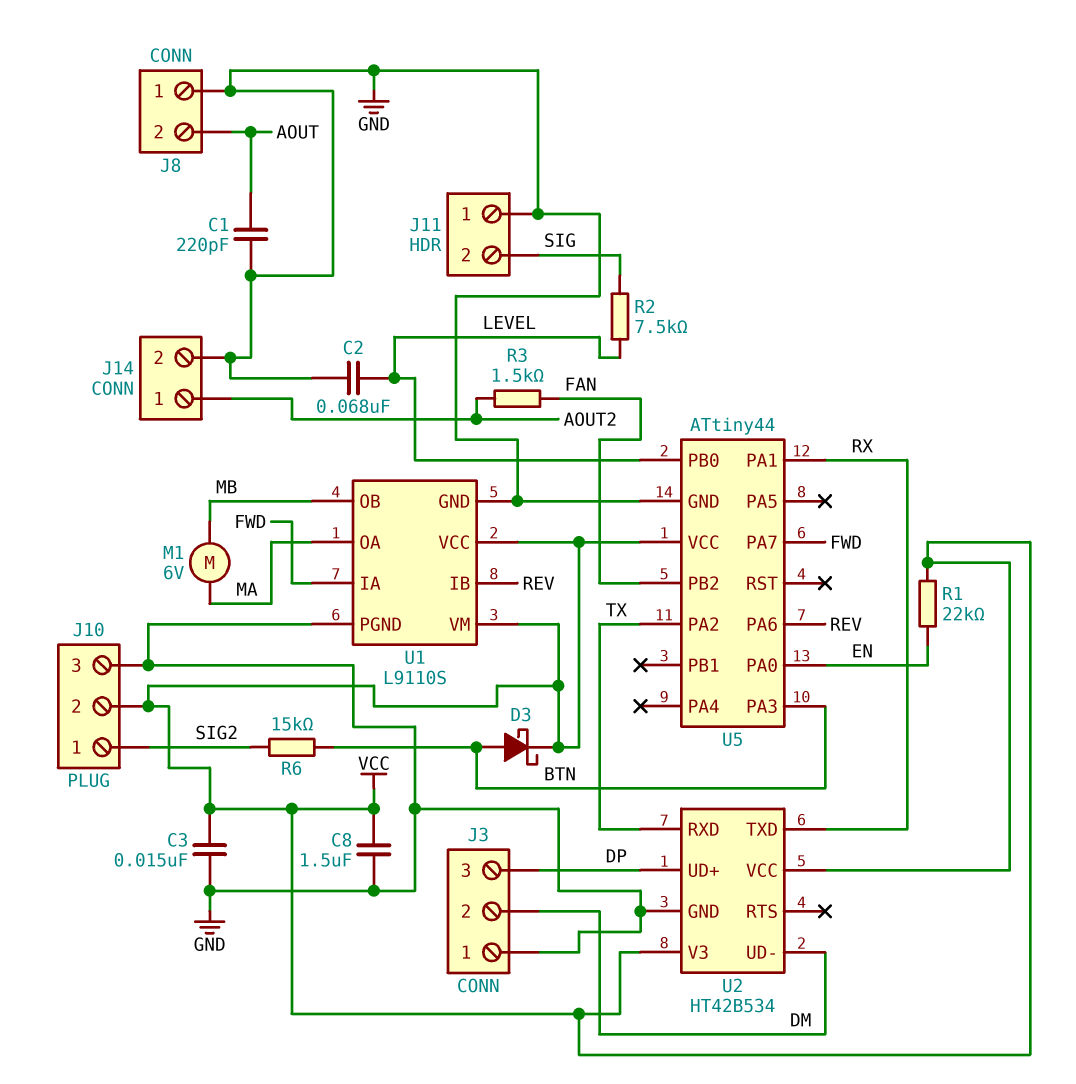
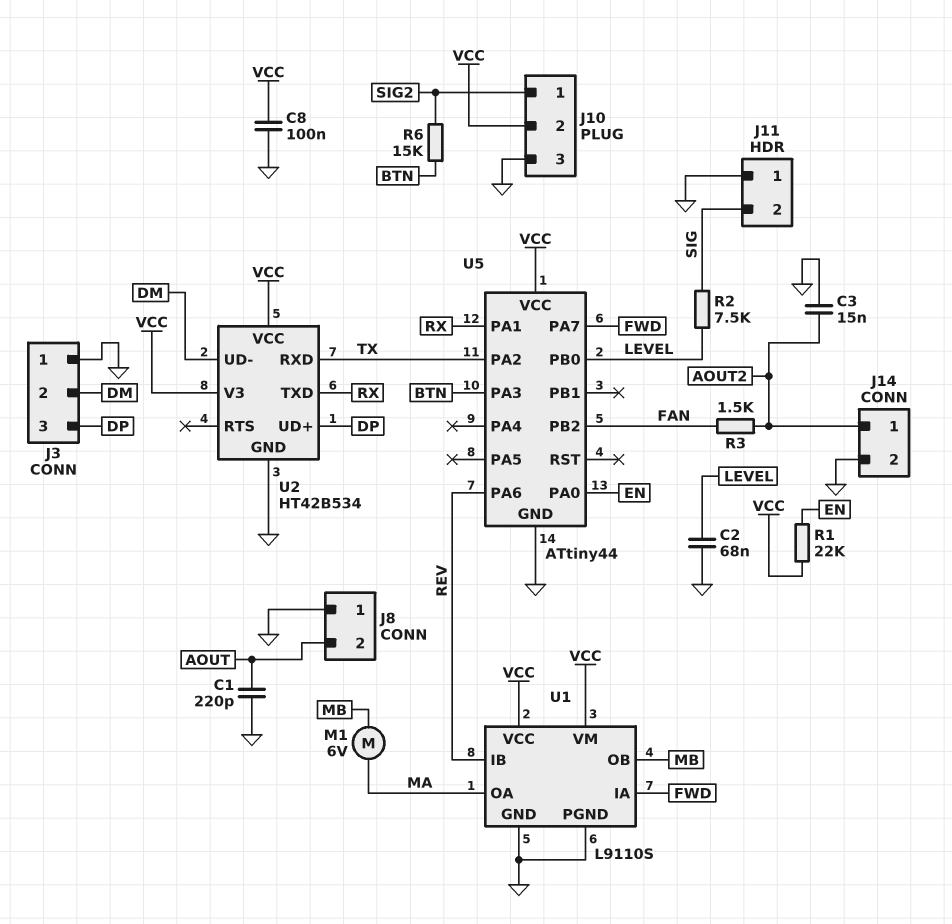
C3: 15nF (GND, VCC) -> 15nF (AOUT2, GND)
C8: 1.5uF (GND, VCC) -> 100nF (GND, VCC)
D3: schottky (A BTN, K VCC) -> none

